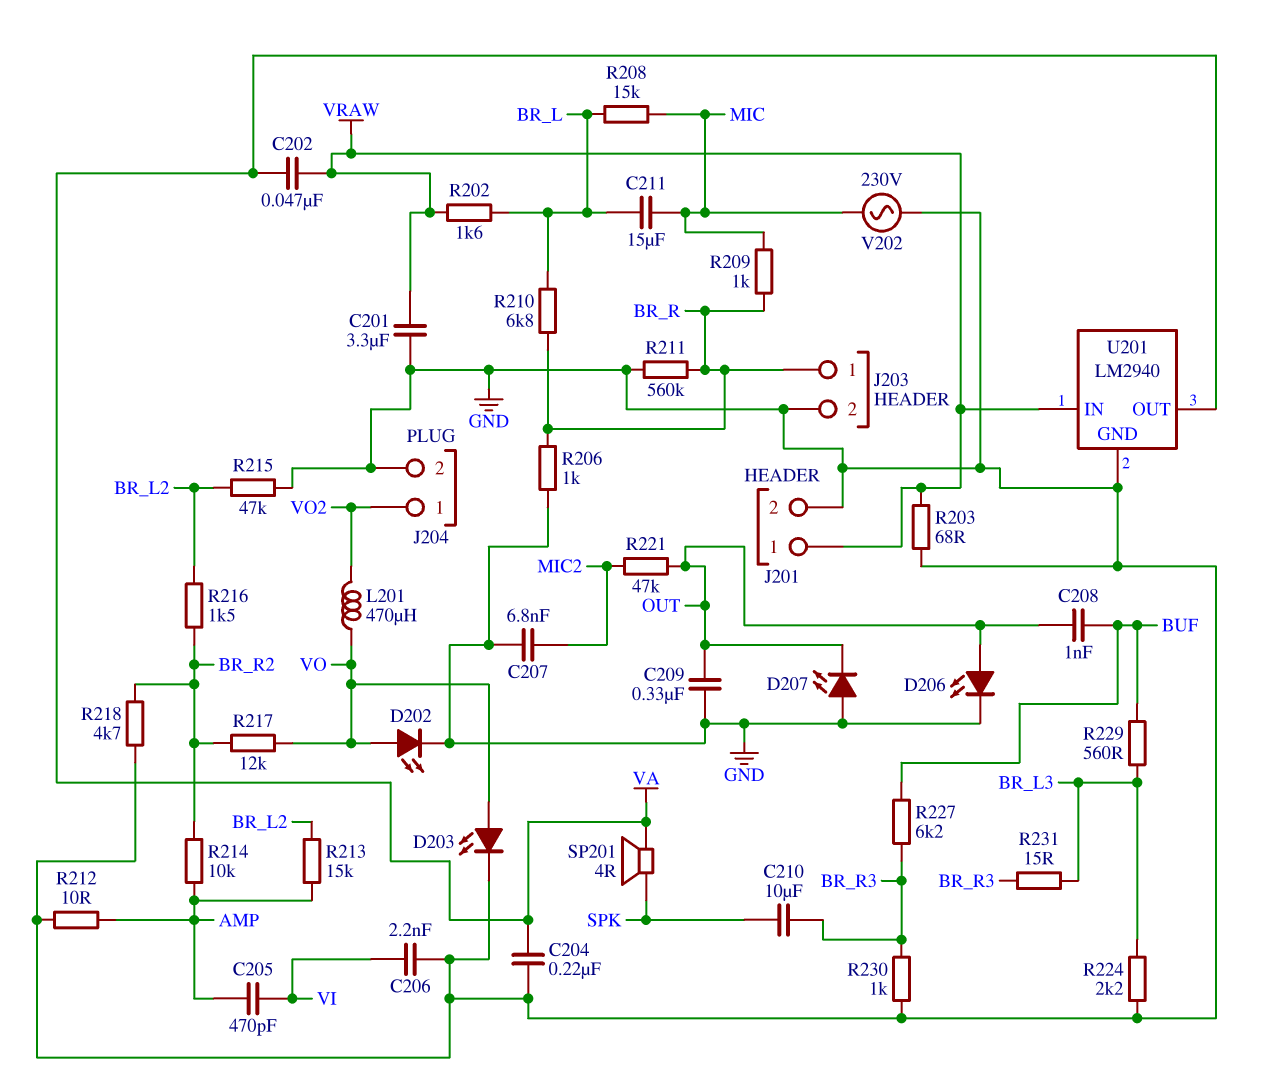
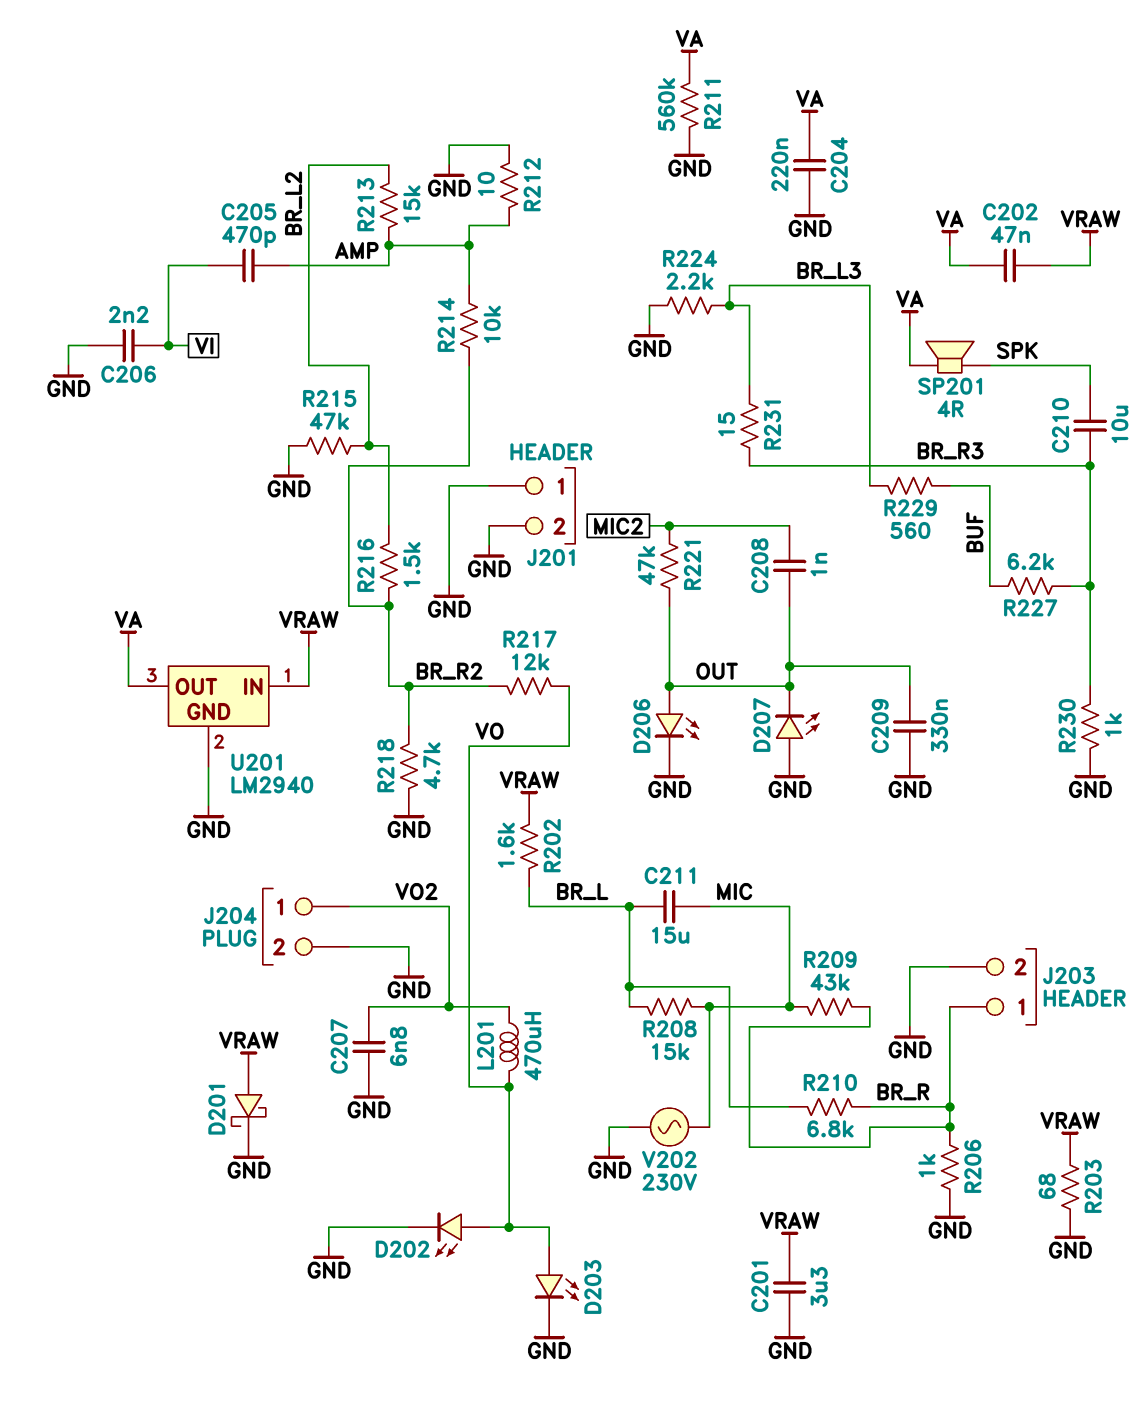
C207: 6.8nF (GND, MIC2) -> 6.8nF (GND, VO2)
C208: 1nF (BUF, OUT) -> 1nF (MIC2, OUT)
D201: none -> schottky (A VRAW, K GND)
J201 pin 1: VRAW -> GND
R209: 1k (BR_R, MIC) -> 43k (BR_R, MIC)
R211: 560k (BR_R, GND) -> 560k (GND, VA)

